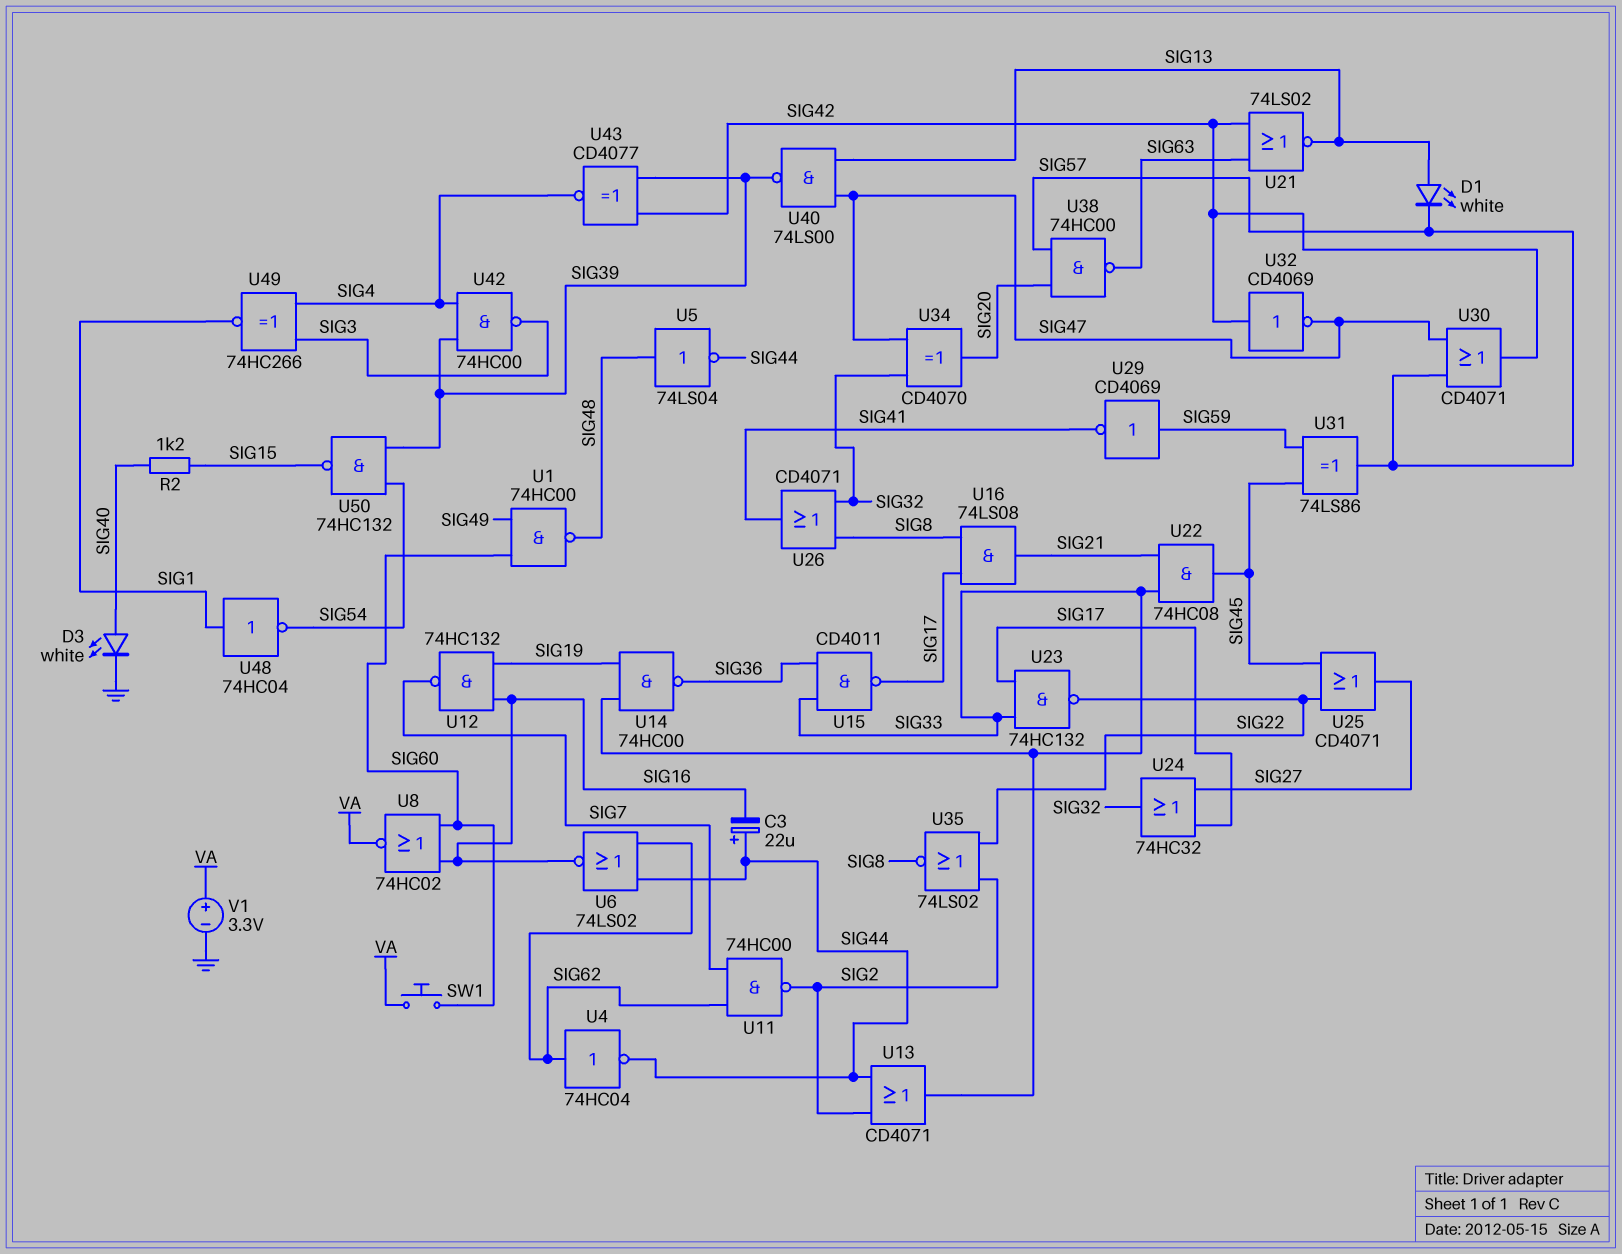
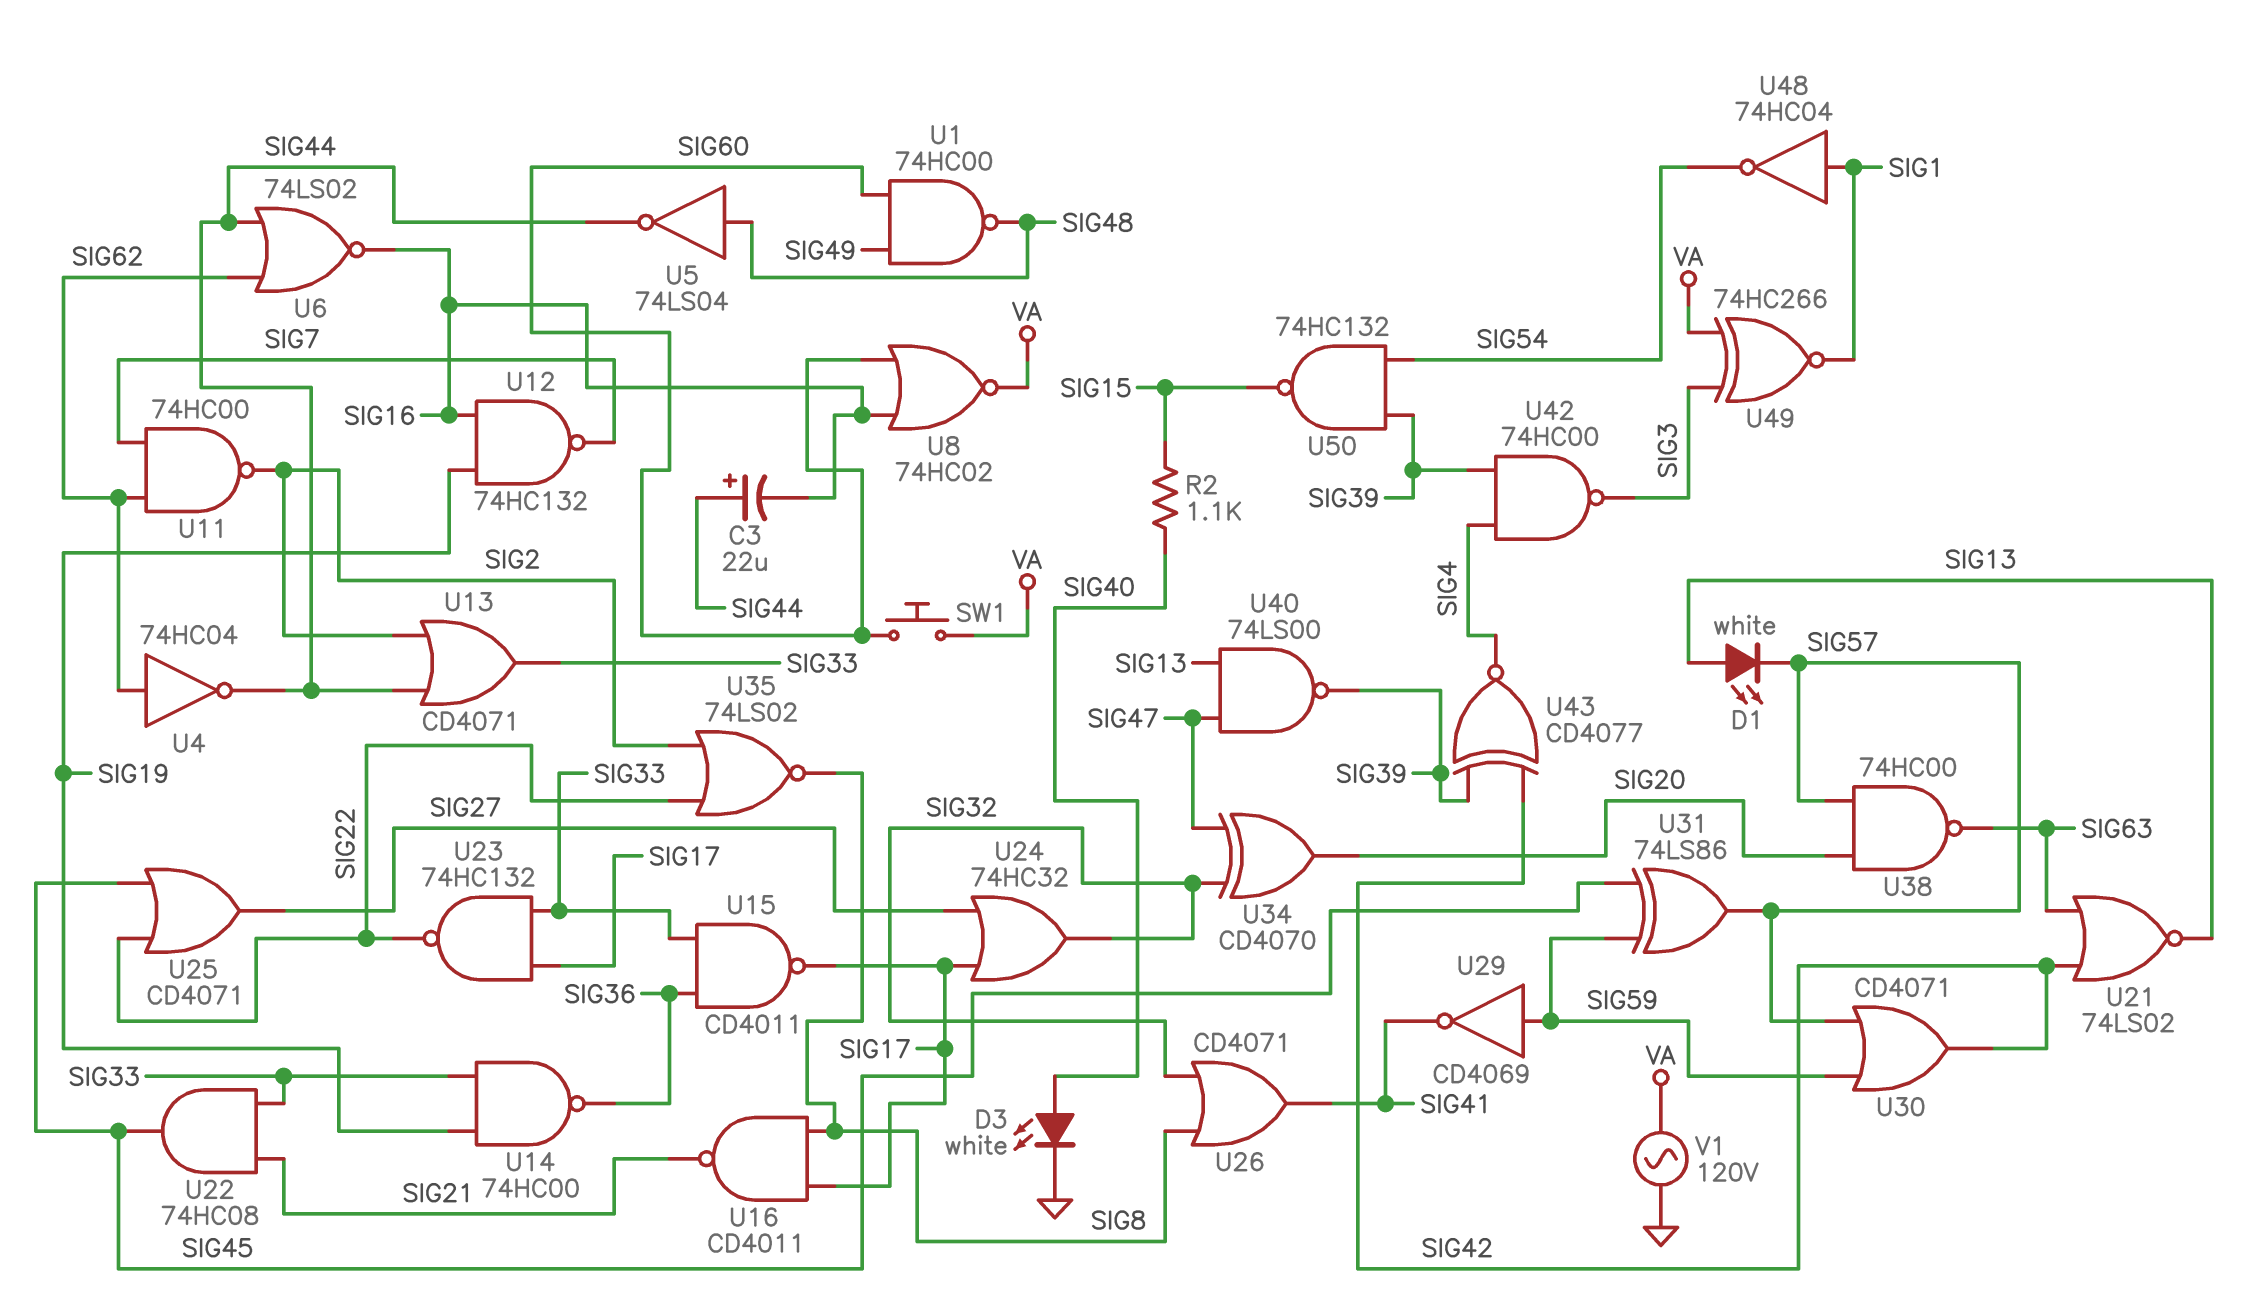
R2: 1.2k (SIG15, SIG40) -> 1.1k (SIG15, SIG40)
U16: AND 74LS08 (in SIG8, in SIG17, out SIG21) -> NAND CD4011 (in SIG8, in SIG17, out SIG21)
U30: OR CD4071 (in SIG47, in SIG57, out SIG42) -> OR CD4071 (in SIG57, in SIG59, out SIG42)
U32: NOT CD4069 (in SIG42, out SIG47) -> none
U49: XNOR 74HC266 (in SIG3, in SIG4, out SIG1) -> XNOR 74HC266 (in SIG3, in VA, out SIG1)
V1: 3.3V (plus VA, minus GND) -> AC 120V (GND, VA)

